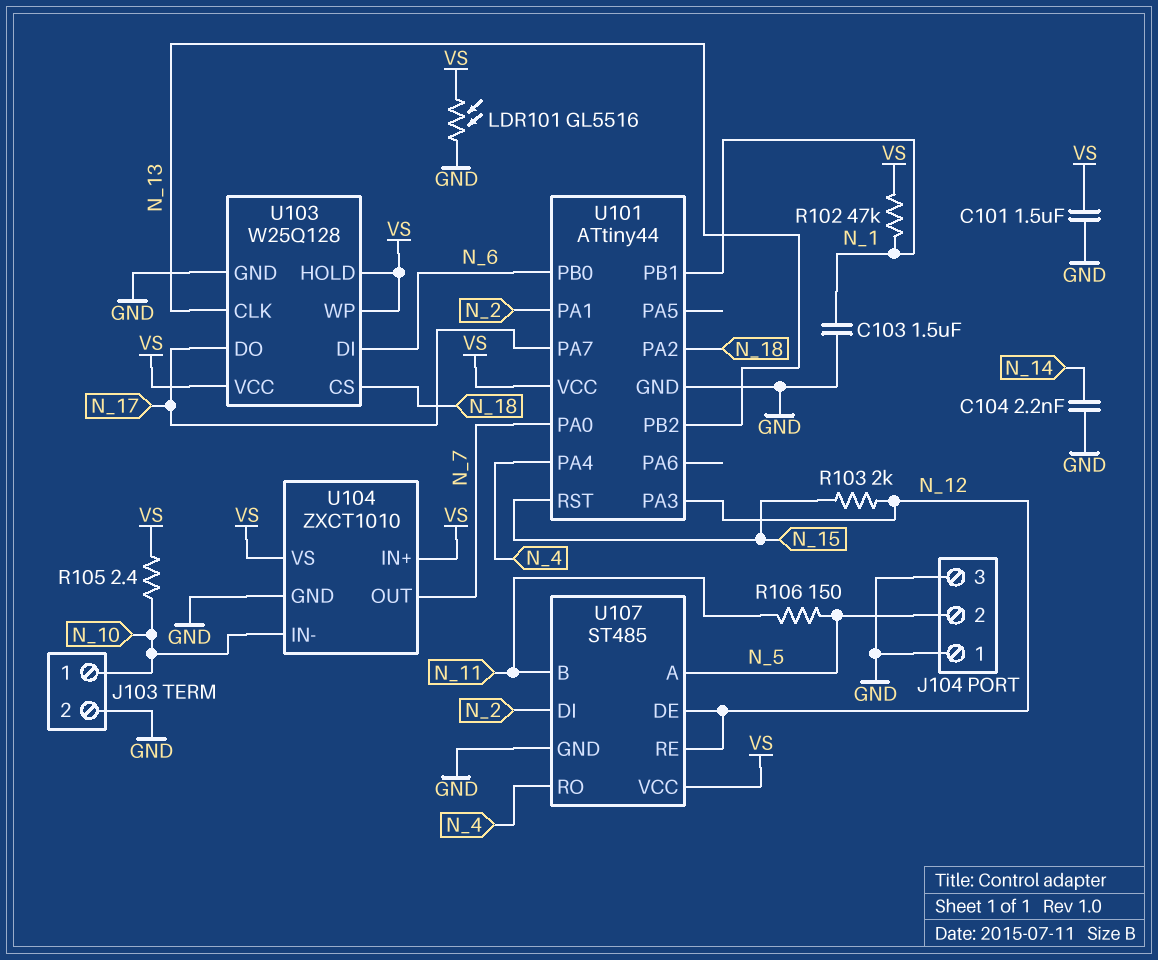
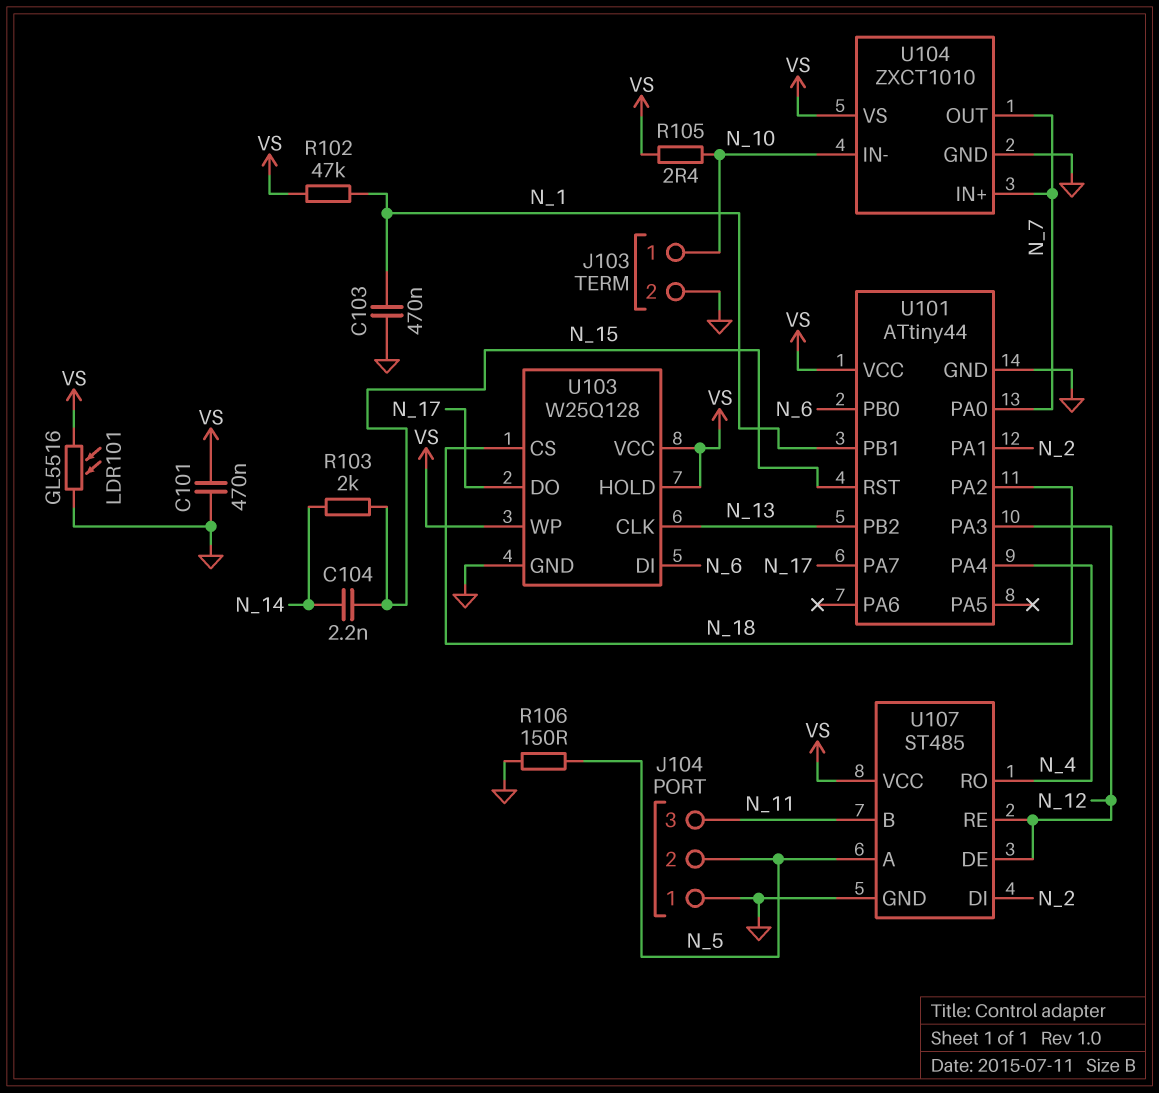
C101: 1.5uF (GND, VS) -> 470nF (GND, VS)
C103: 1.5uF (GND, N_1) -> 470nF (GND, N_1)
C104: 2.2nF (GND, N_14) -> 2.2nF (N_14, N_15)
J104 pin 3: GND -> N_11
R103: 2k (N_12, N_15) -> 2k (N_14, N_15)
R106: 150 (N_5, N_11) -> 150 (GND, N_5)
U104 pin IN+: VS -> N_7

